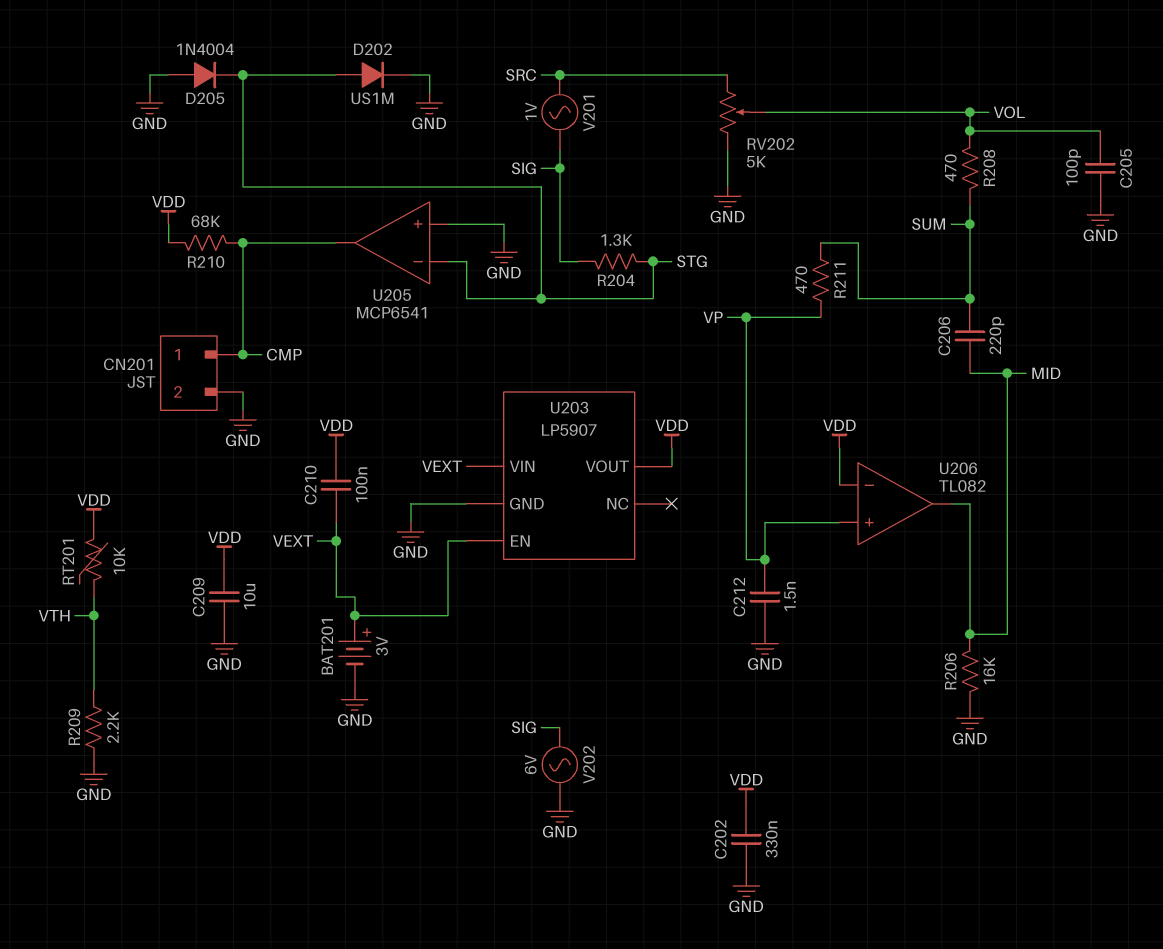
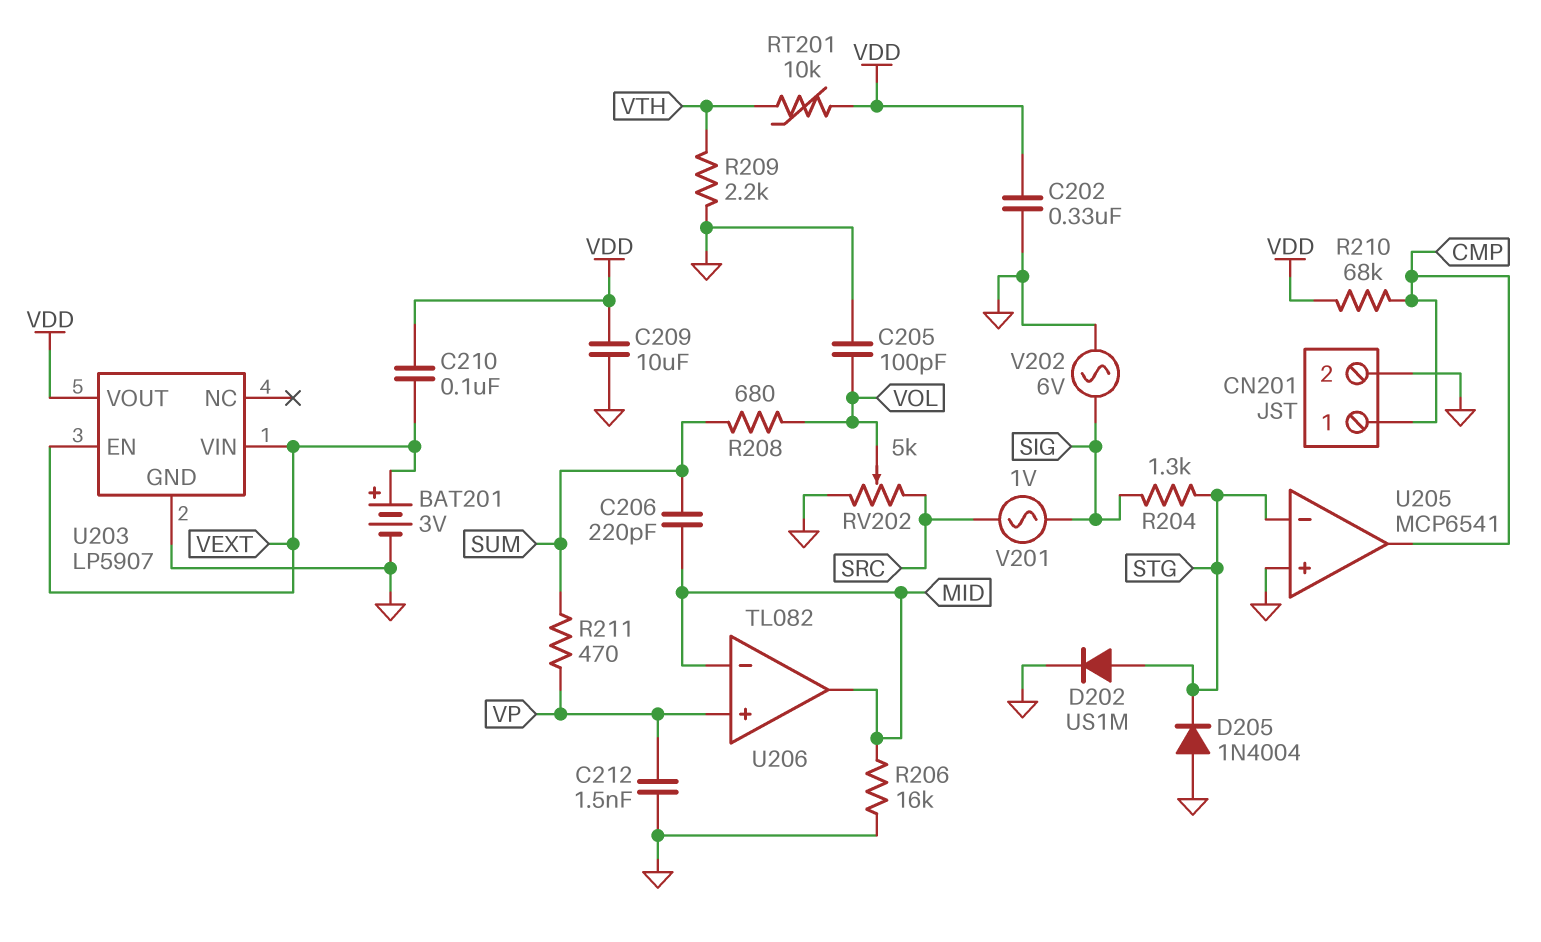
R208: 470 (SUM, VOL) -> 680 (SUM, VOL)
U206 pin in-: VDD -> MID

